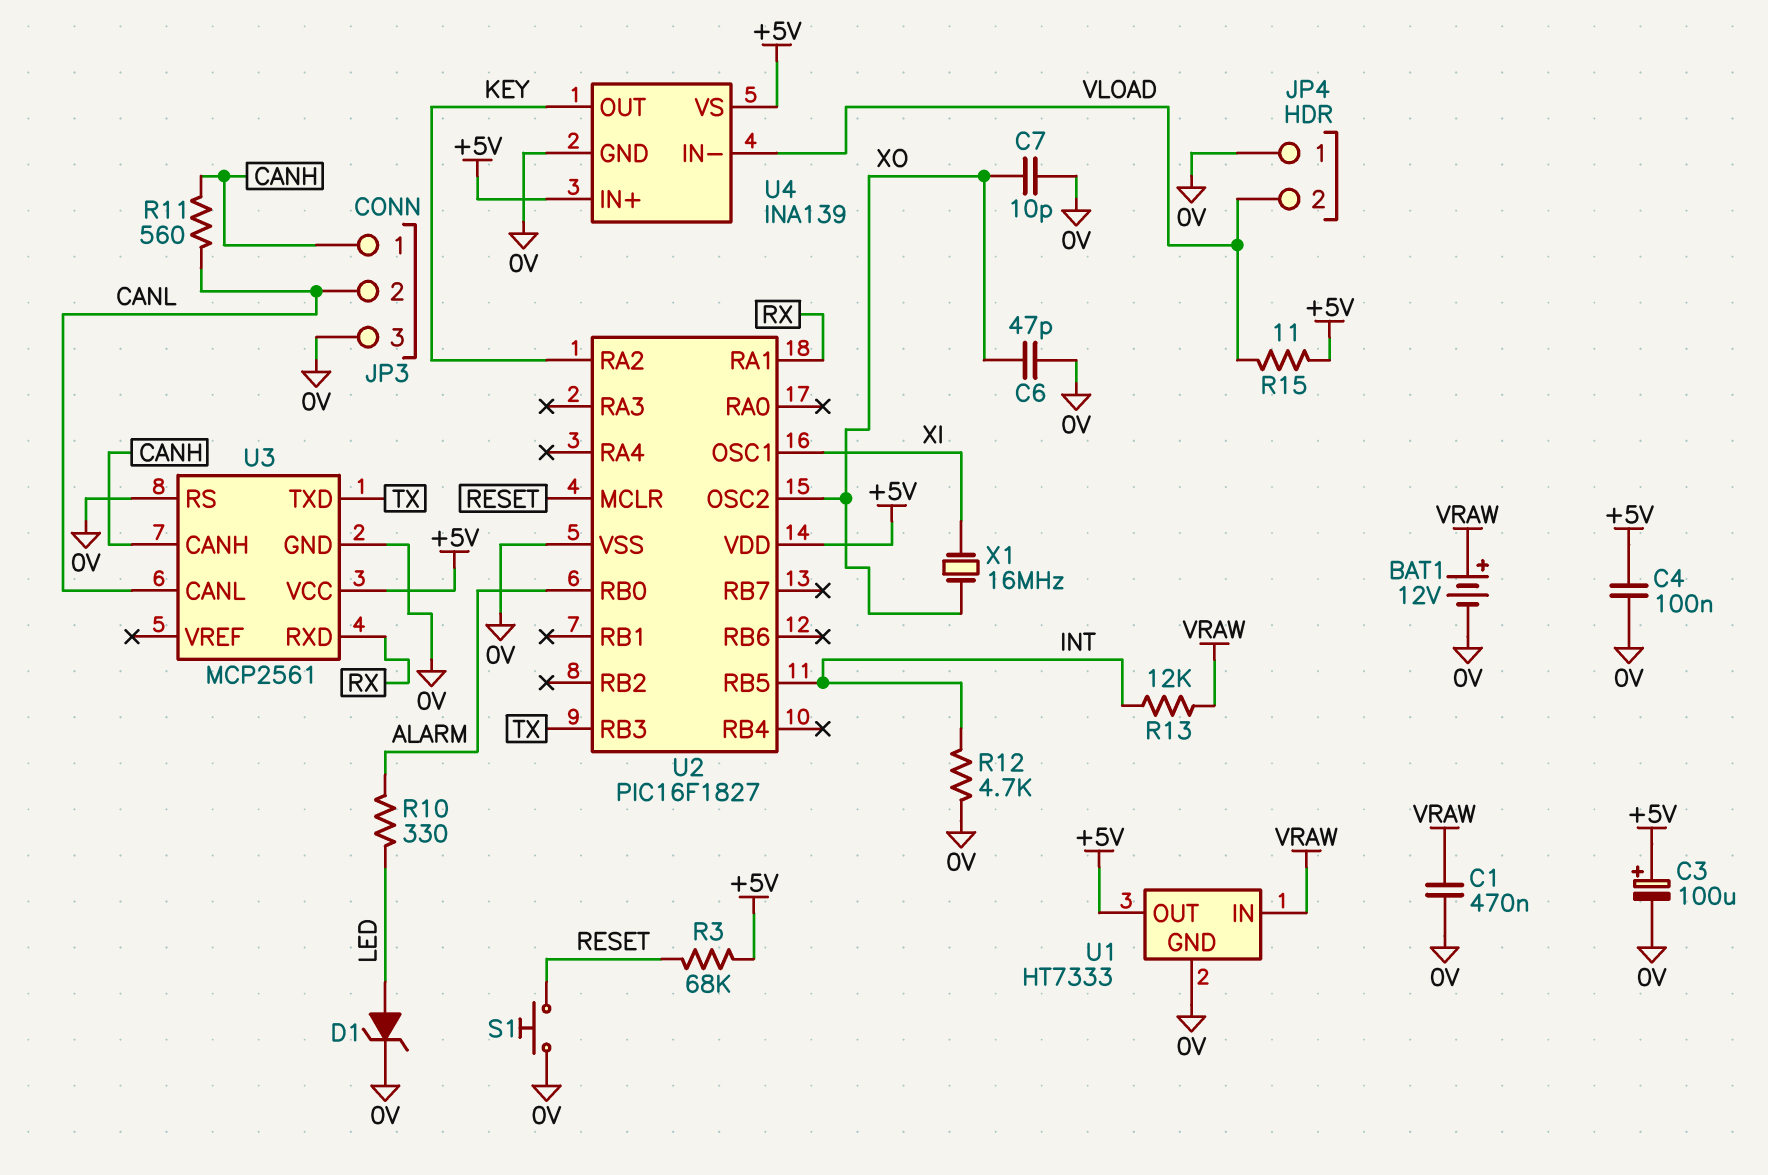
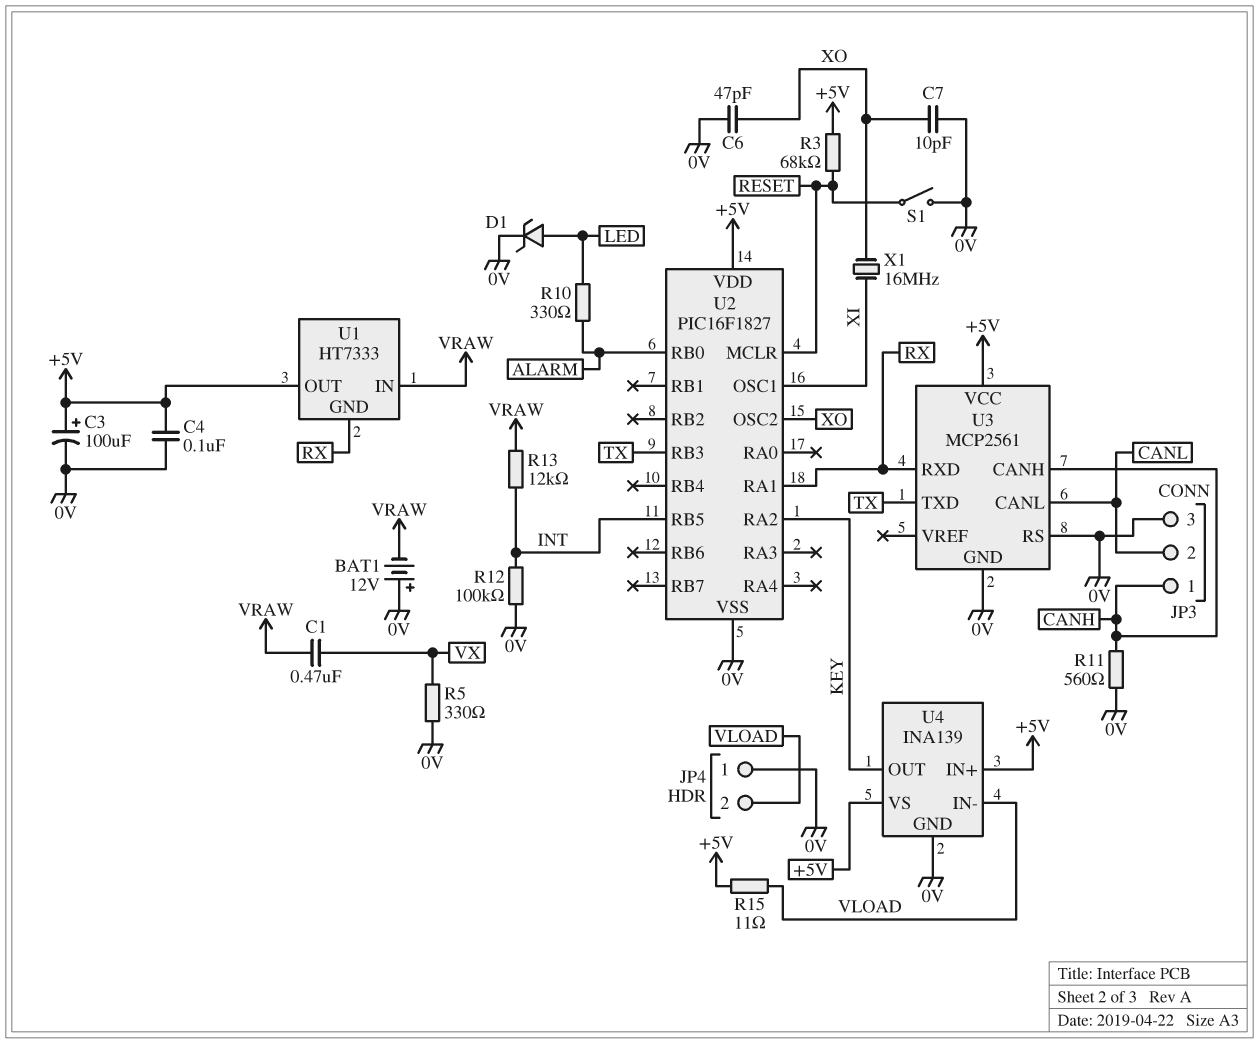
BAT1: 12V (plus VRAW, minus 0V) -> 12V (plus 0V, minus VRAW)
C1: 470nF (0V, VRAW) -> 470nF (VRAW, VX)
R5: none -> 330 (0V, VX)
R11: 560 (CANH, CANL) -> 560 (0V, CANH)
R12: 4.7k (0V, INT) -> 100k (0V, INT)
S1: button (0V, RESET) -> switch (0V, RESET)
U1 pin GND: 0V -> RX

